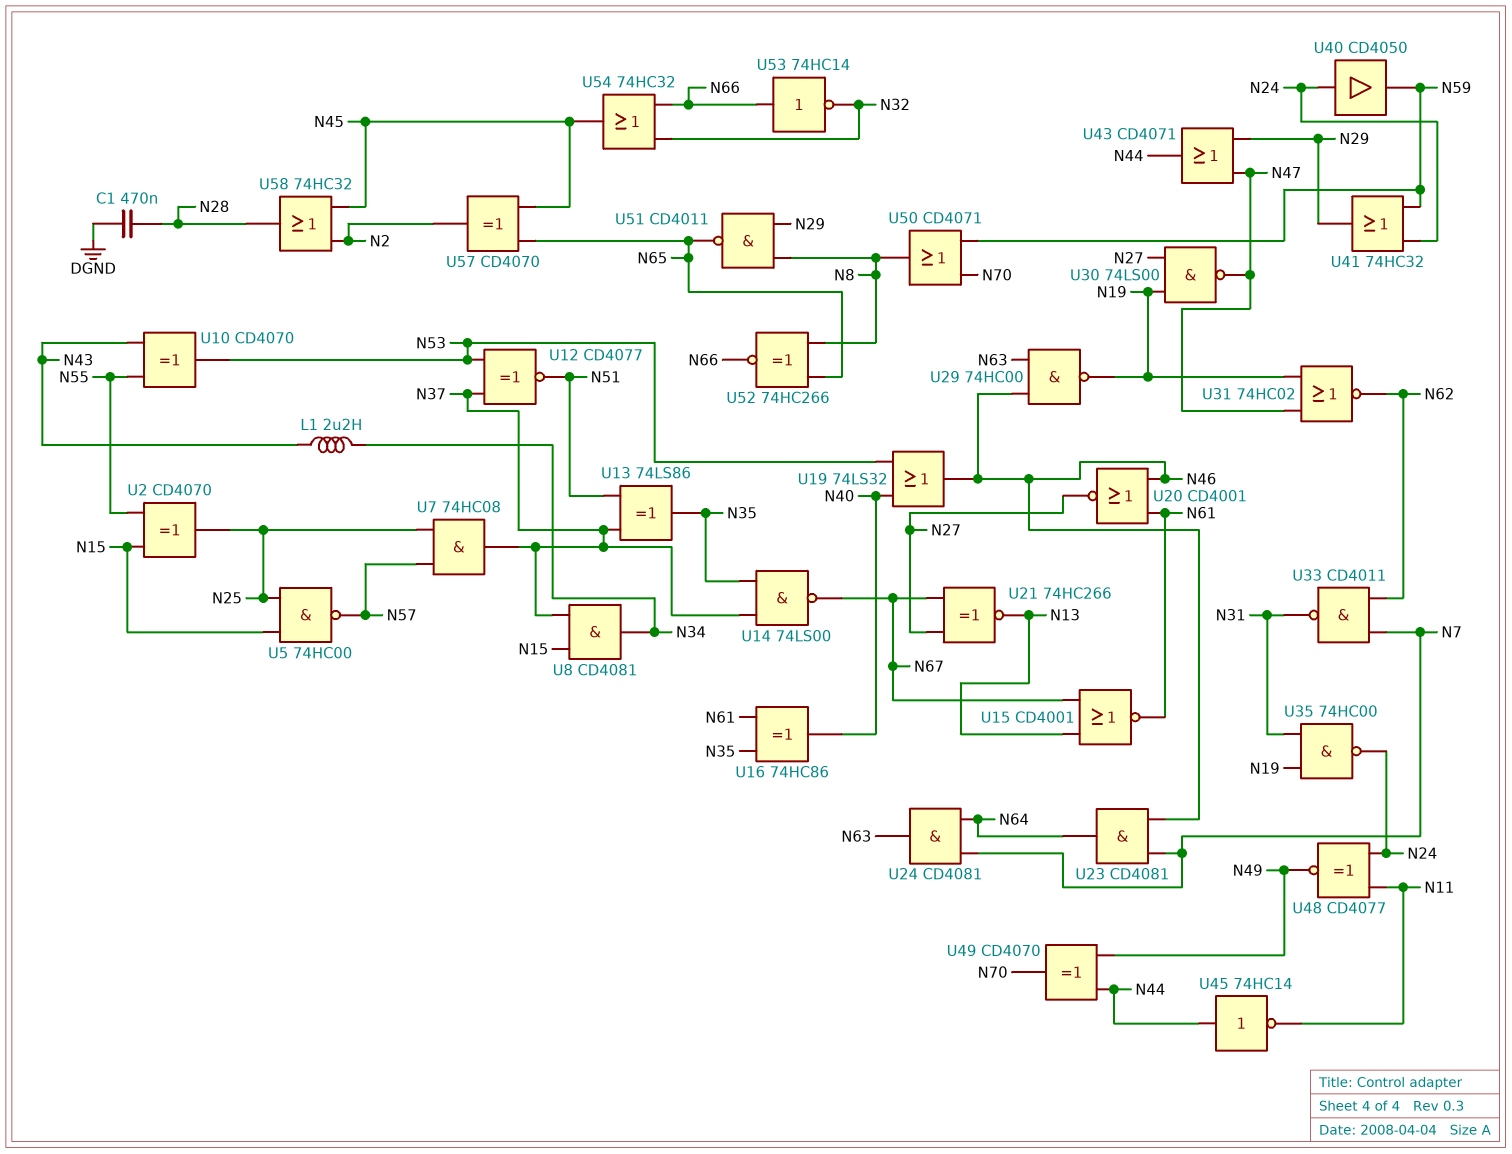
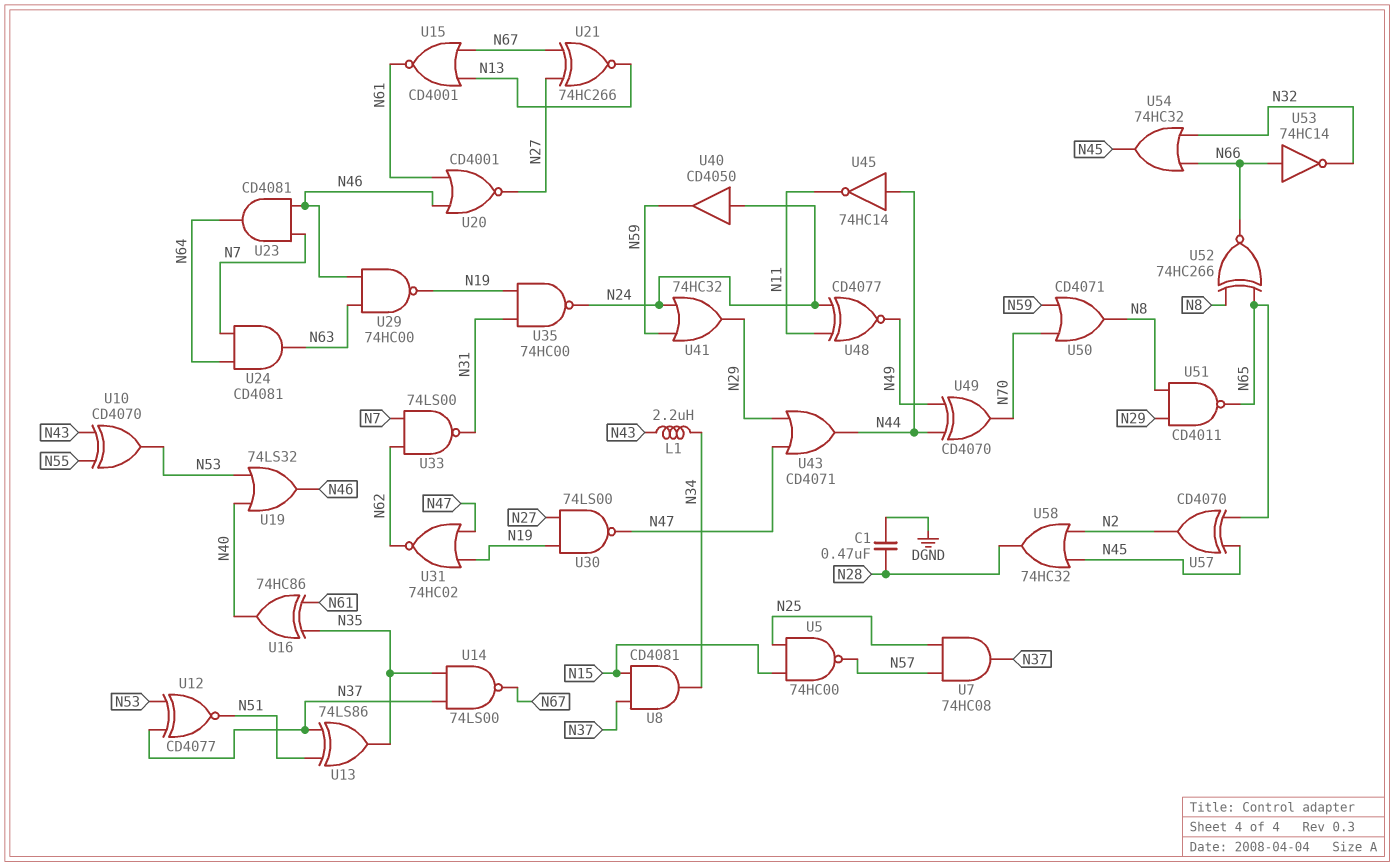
U2: XOR CD4070 (in N15, in N55, out N25) -> none
U33: NAND CD4011 (in N7, in N62, out N31) -> NAND 74LS00 (in N7, in N62, out N31)

